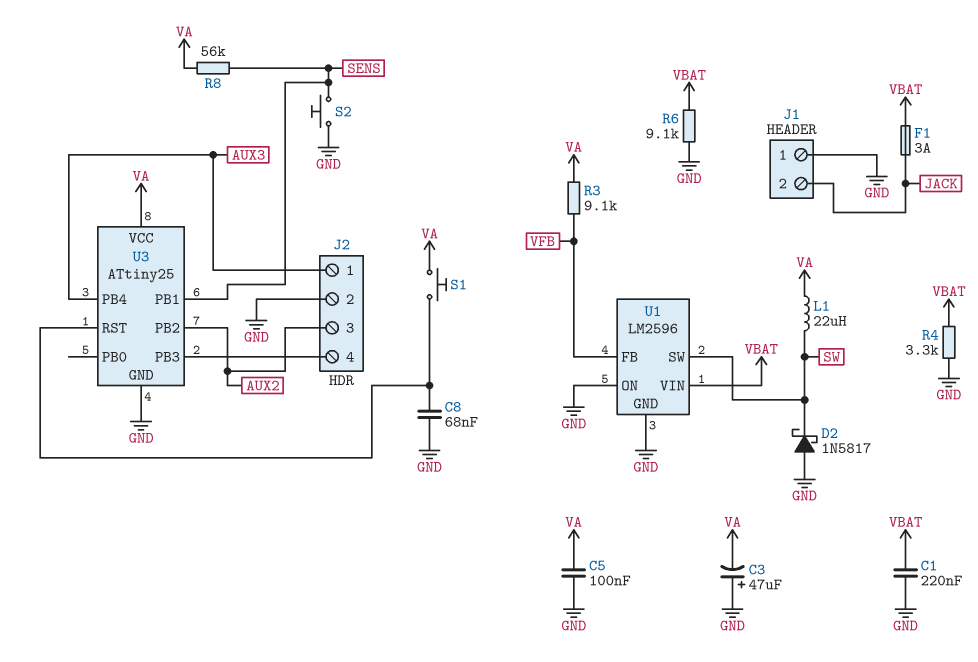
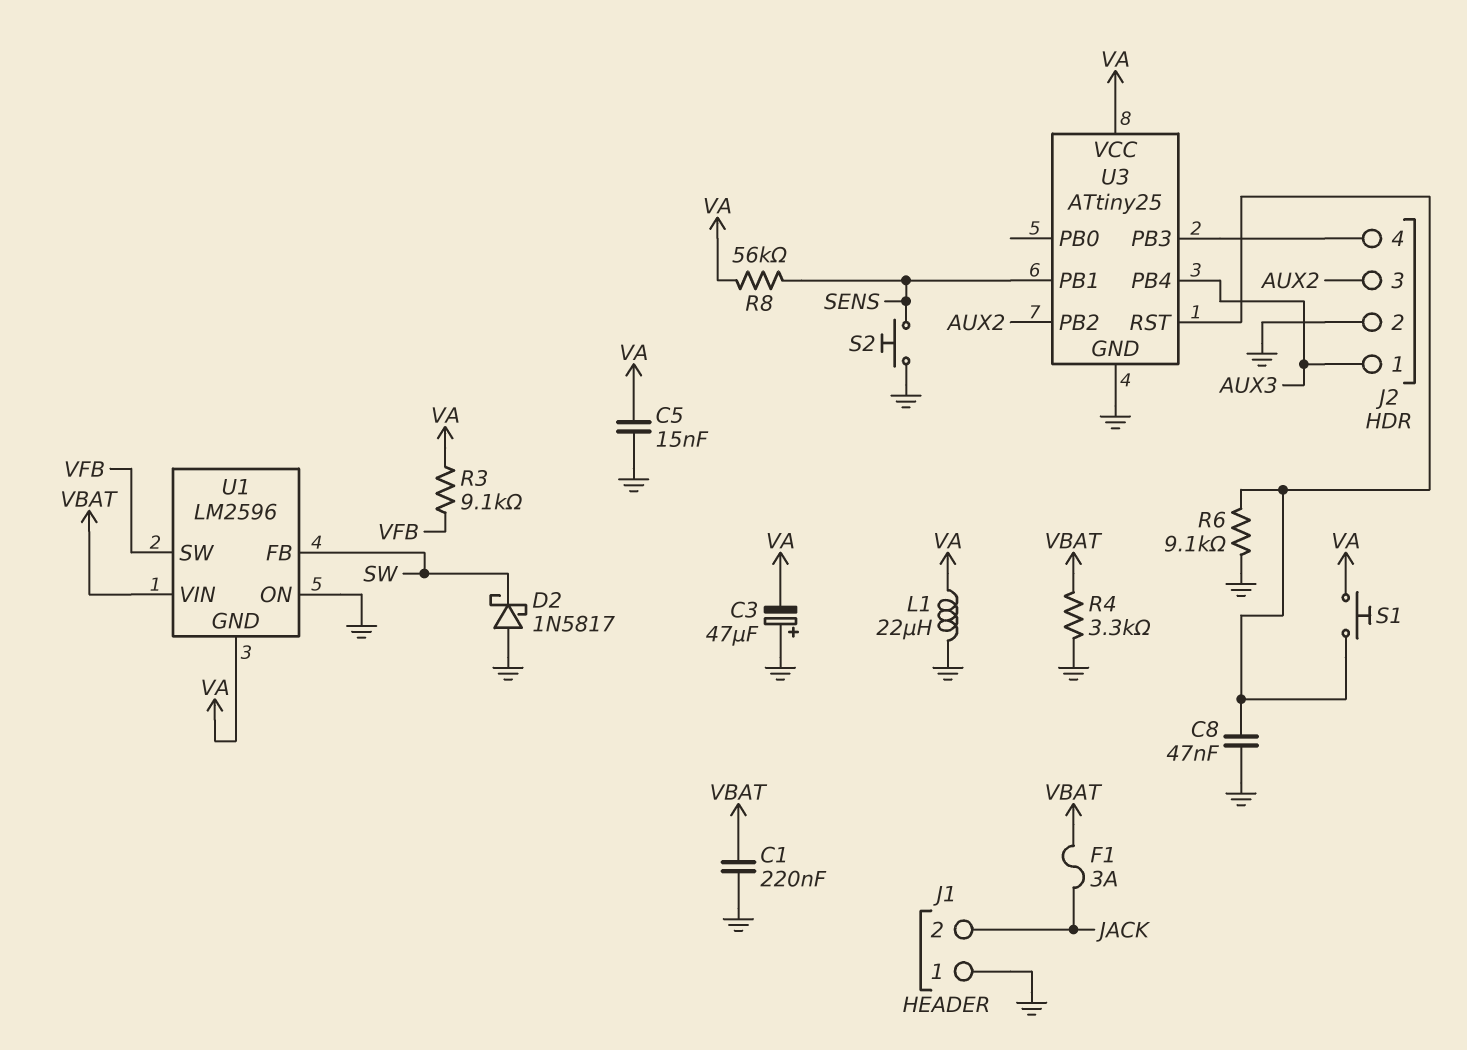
C5: 100nF (GND, VA) -> 15nF (GND, VA)
C8: 68nF (GND, U3/RST) -> 47nF (GND, U3/RST)
L1: 22uH (SW, VA) -> 22uH (GND, VA)
R6: 9.1k (GND, VBAT) -> 9.1k (GND, U3/RST)
U1 pin FB: VFB -> SW
U1 pin GND: GND -> VA
U1 pin SW: SW -> VFB

